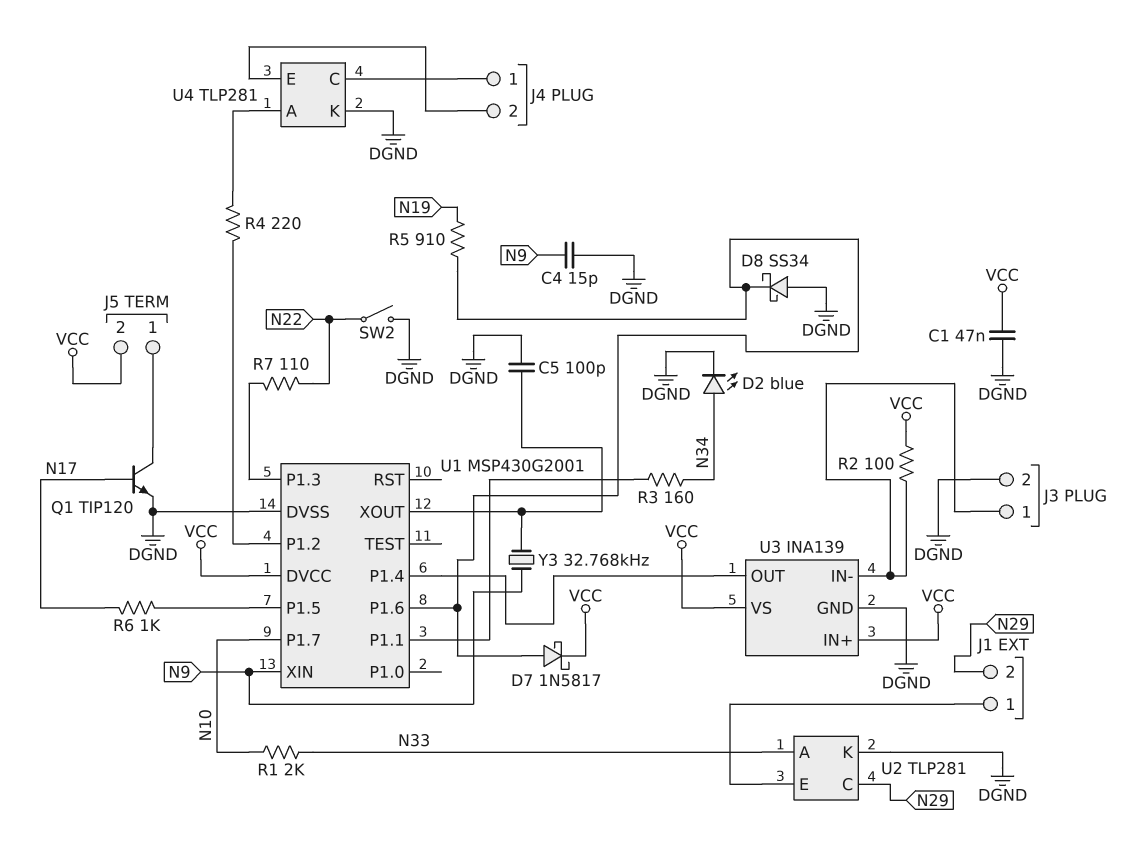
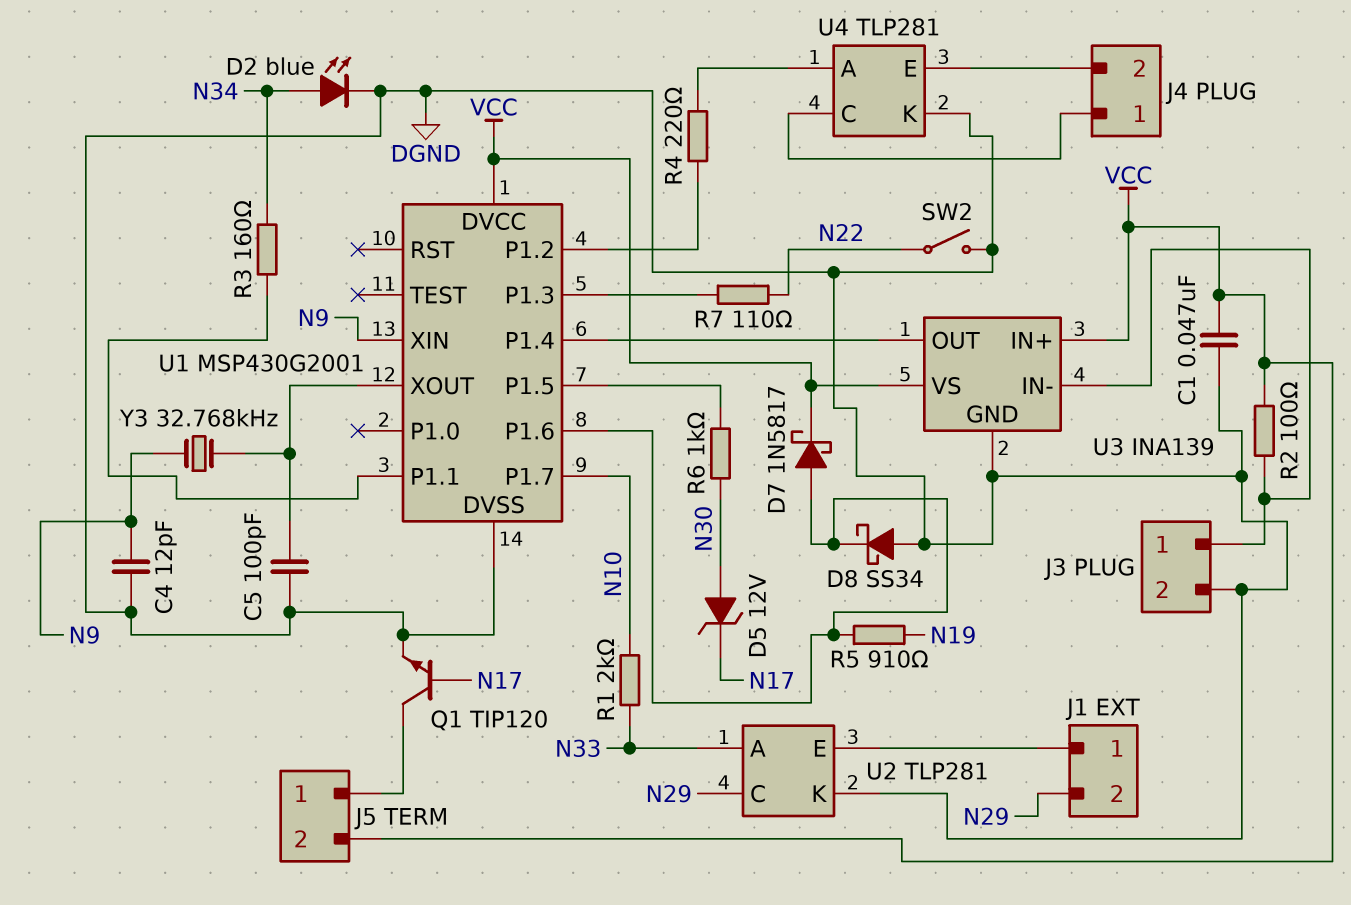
C4: 15pF (DGND, N9) -> 12pF (DGND, N9)
D5: none -> zener 12V (A N30, K N17)
R6: 1k (N17, U1/P1.5) -> 1k (N30, U1/P1.5)

